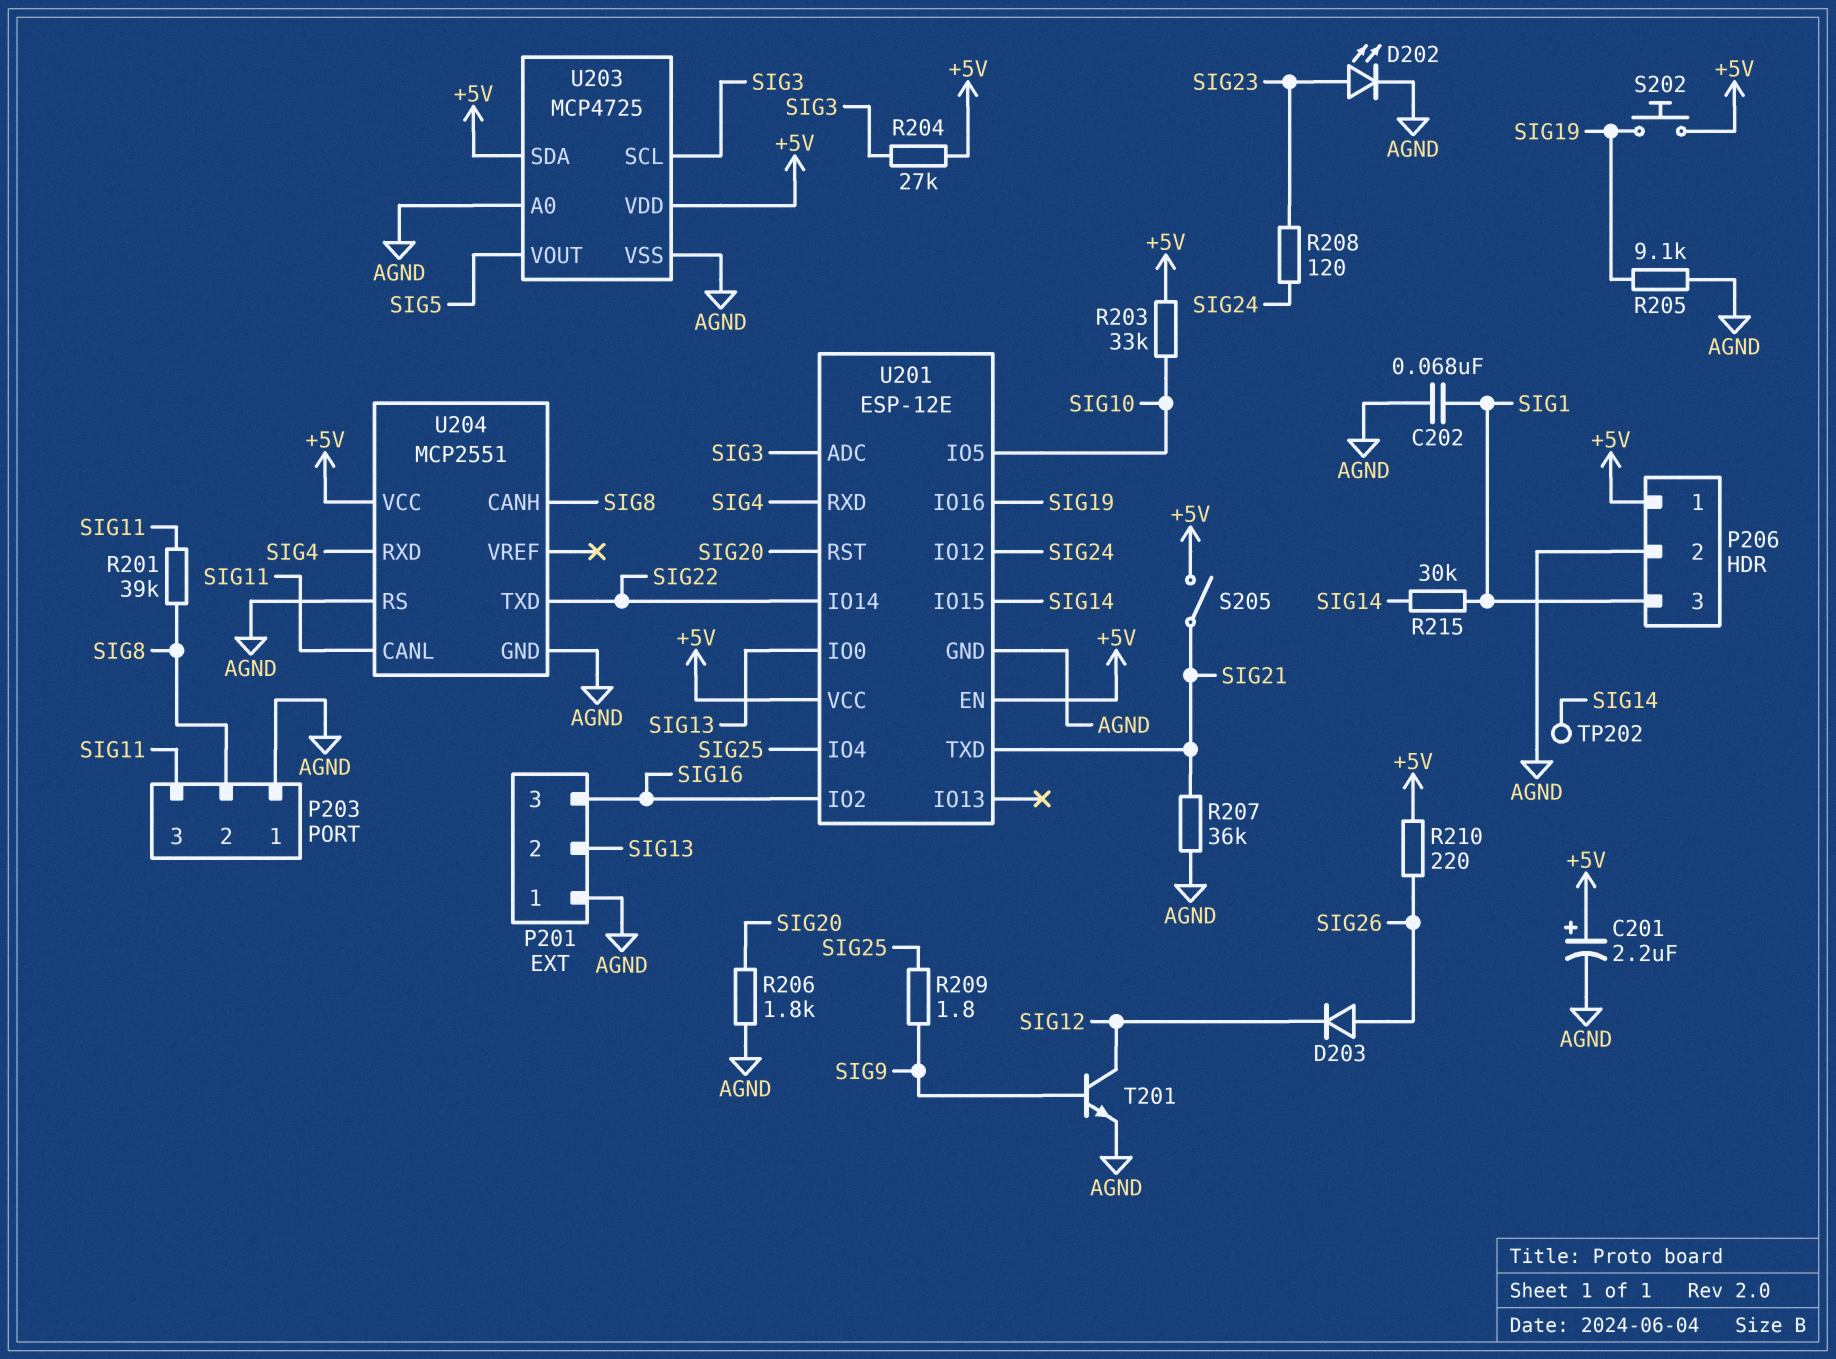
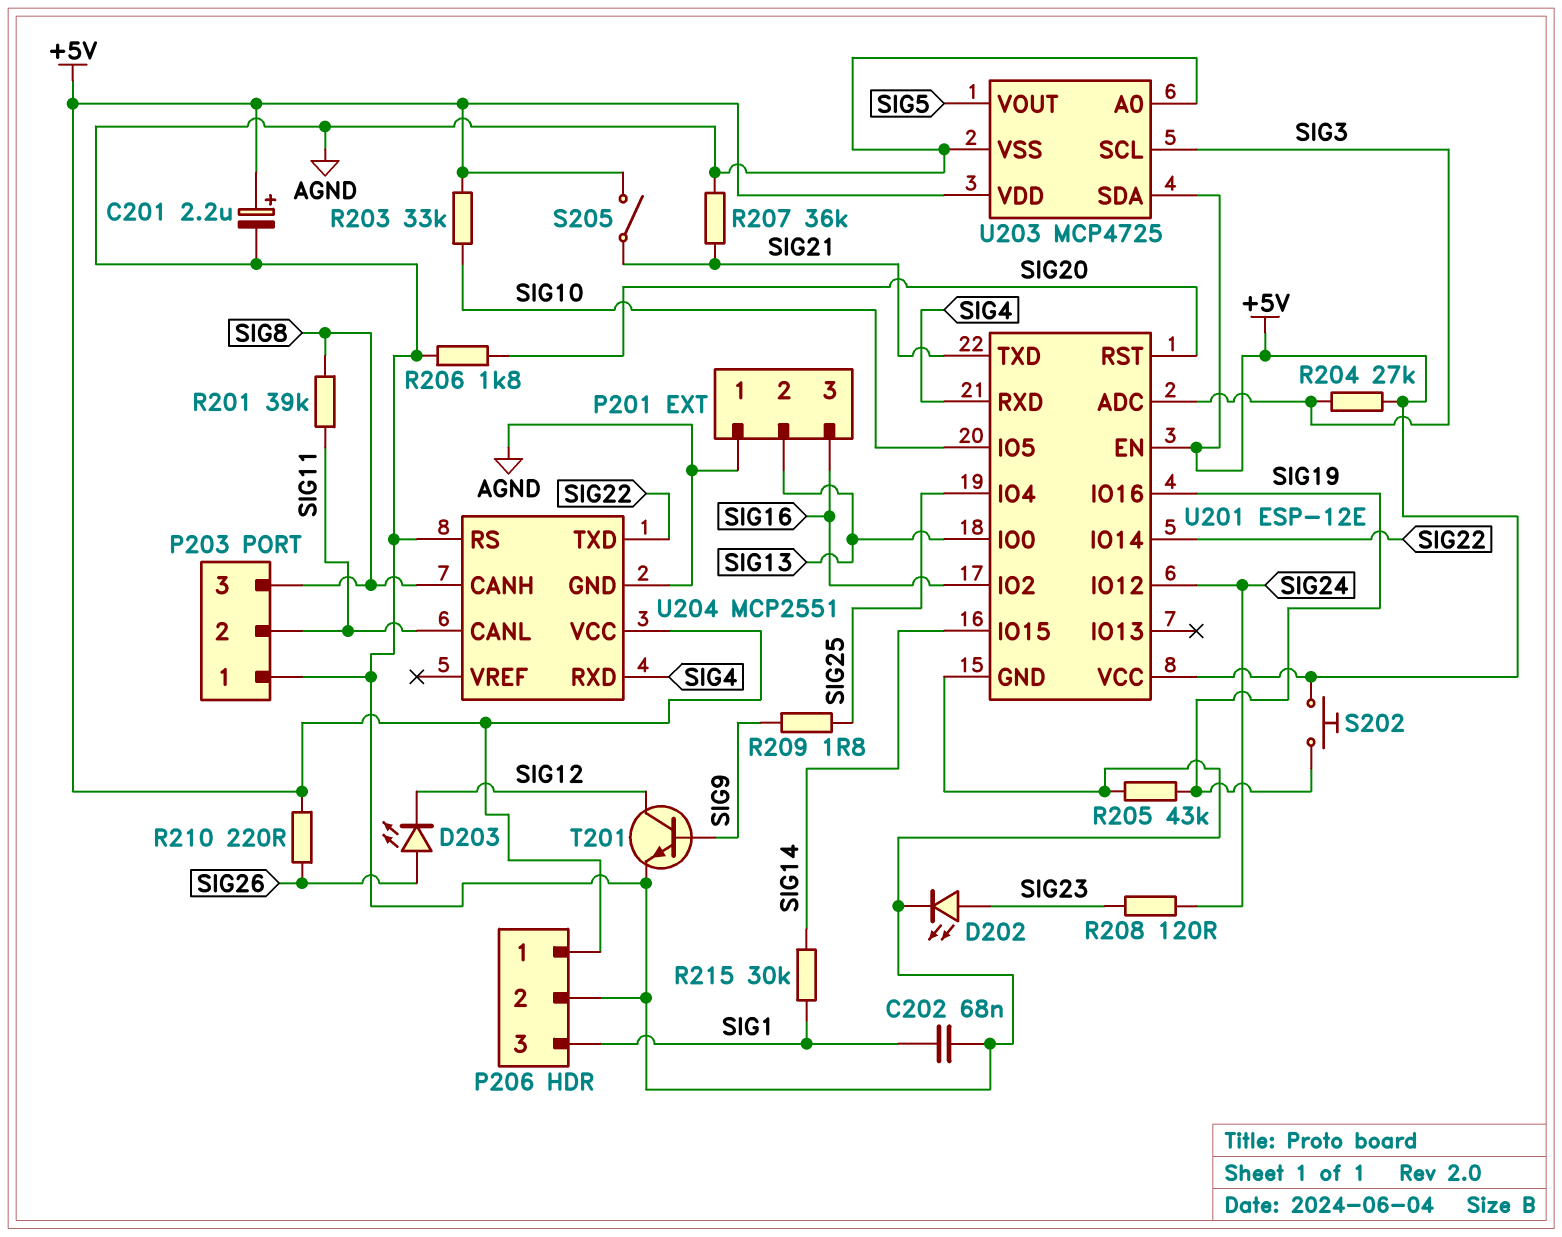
D203: diode (A SIG26, K SIG12) -> LED (A SIG26, K SIG12)
P203 pin 2: SIG8 -> SIG11
P203 pin 3: SIG11 -> SIG8
R205: 9.1k (AGND, SIG19) -> 43k (AGND, SIG19)
TP202: test point (SIG14) -> none

